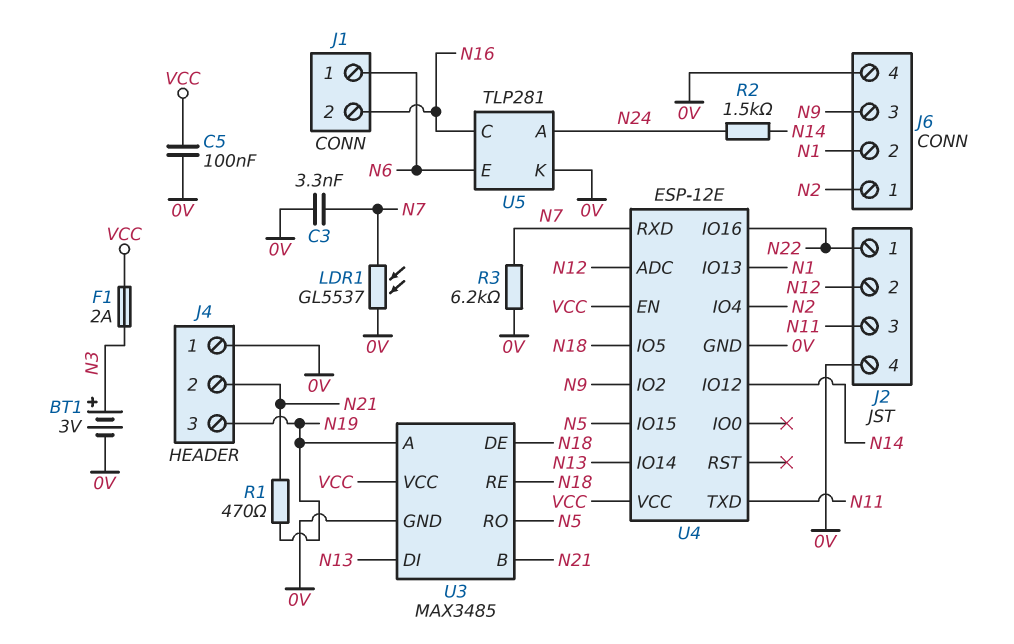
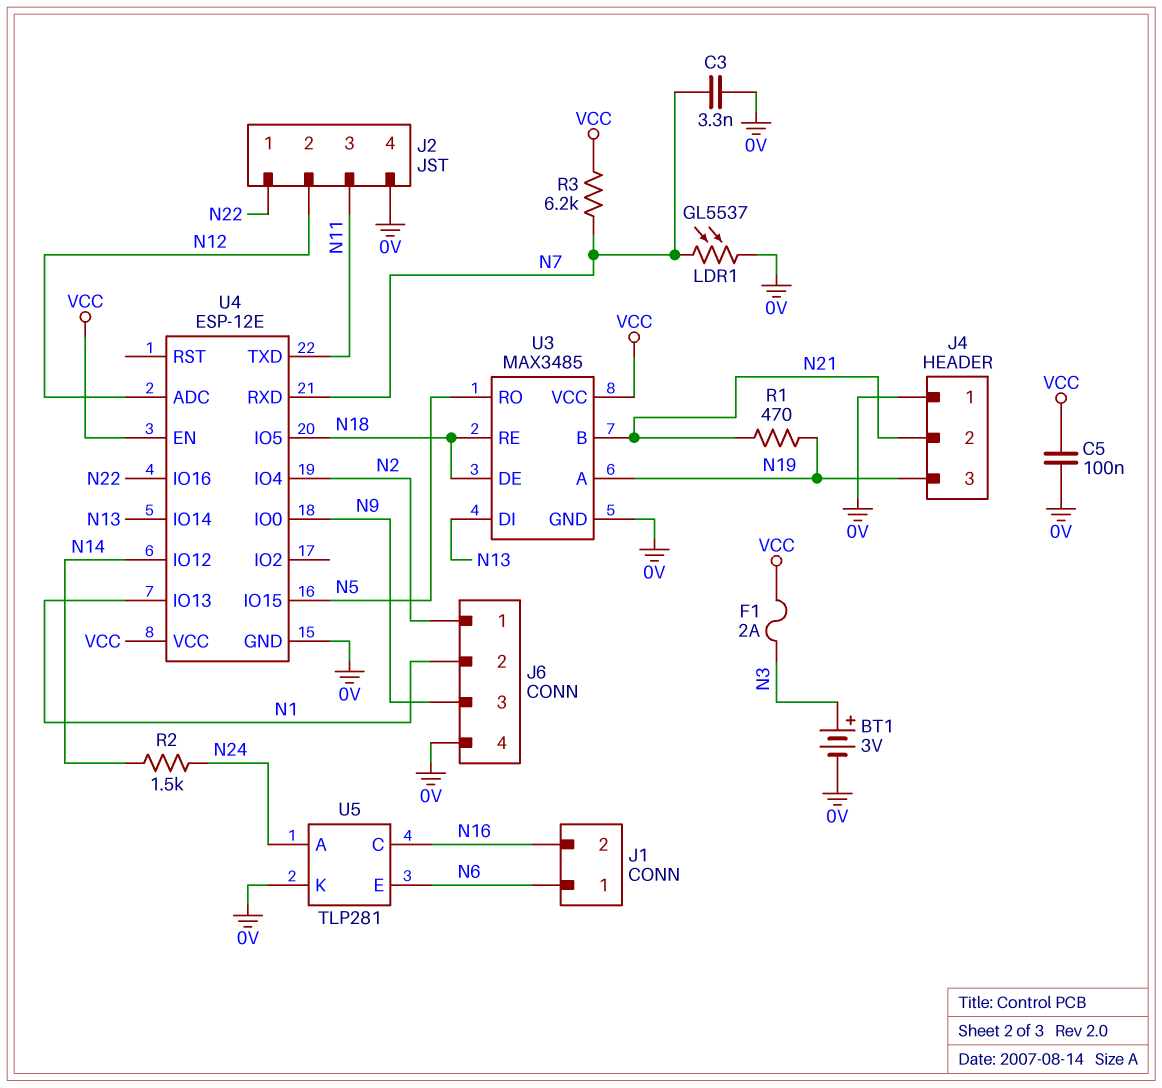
R3: 6.2k (0V, N7) -> 6.2k (N7, VCC)
U4 pin IO0: none -> N9
U4 pin IO2: N9 -> none

